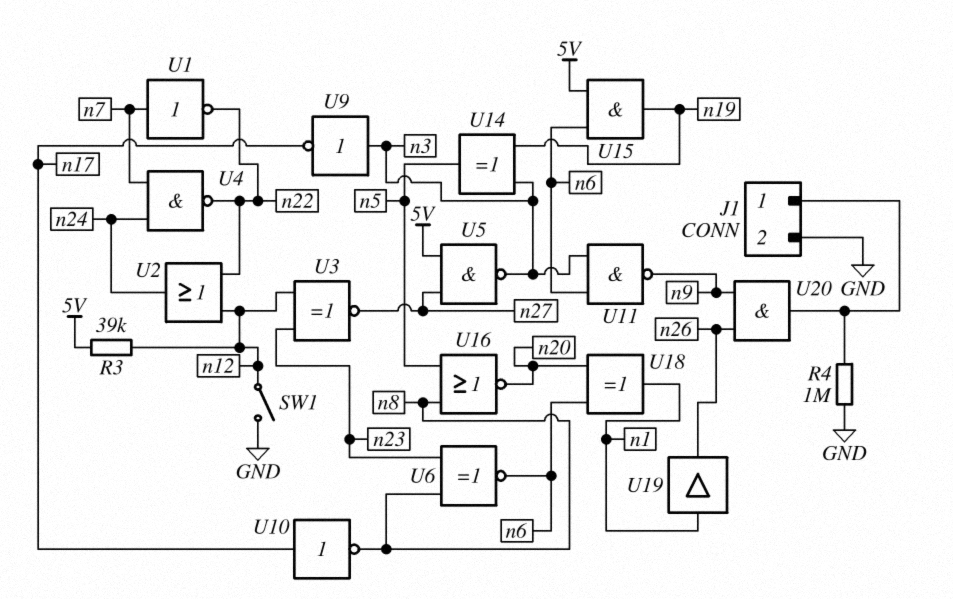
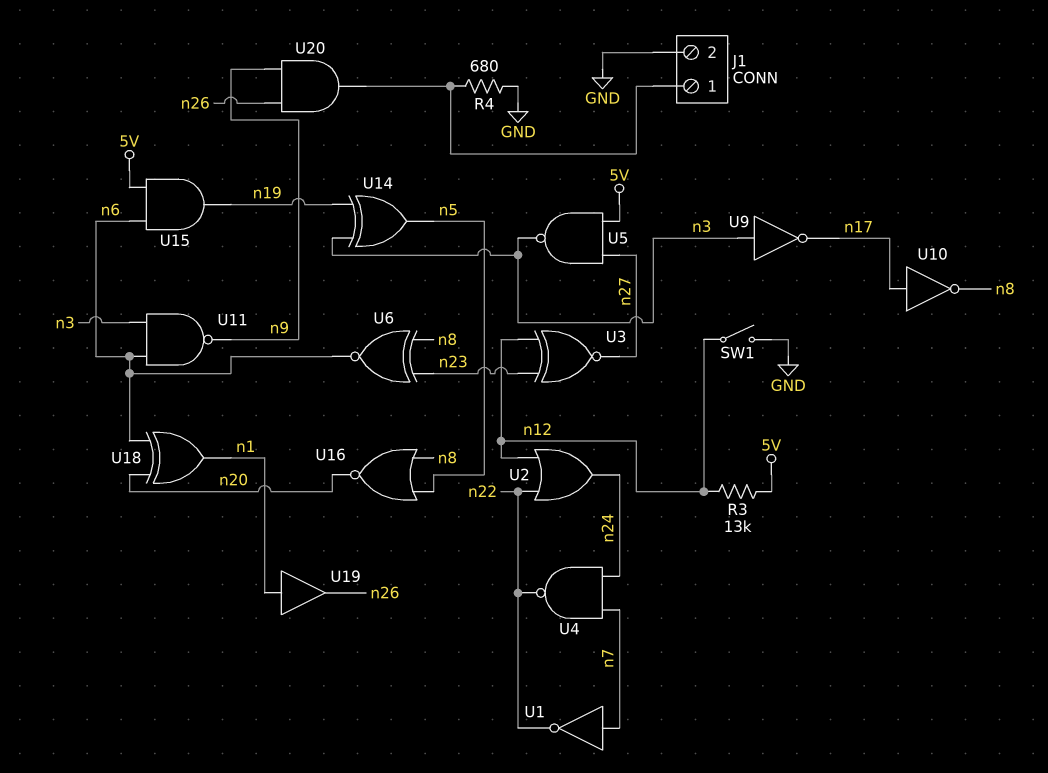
R3: 39k (5V, n12) -> 13k (5V, n12)
R4: 1M (GND, J1/1) -> 680 (GND, J1/1)

